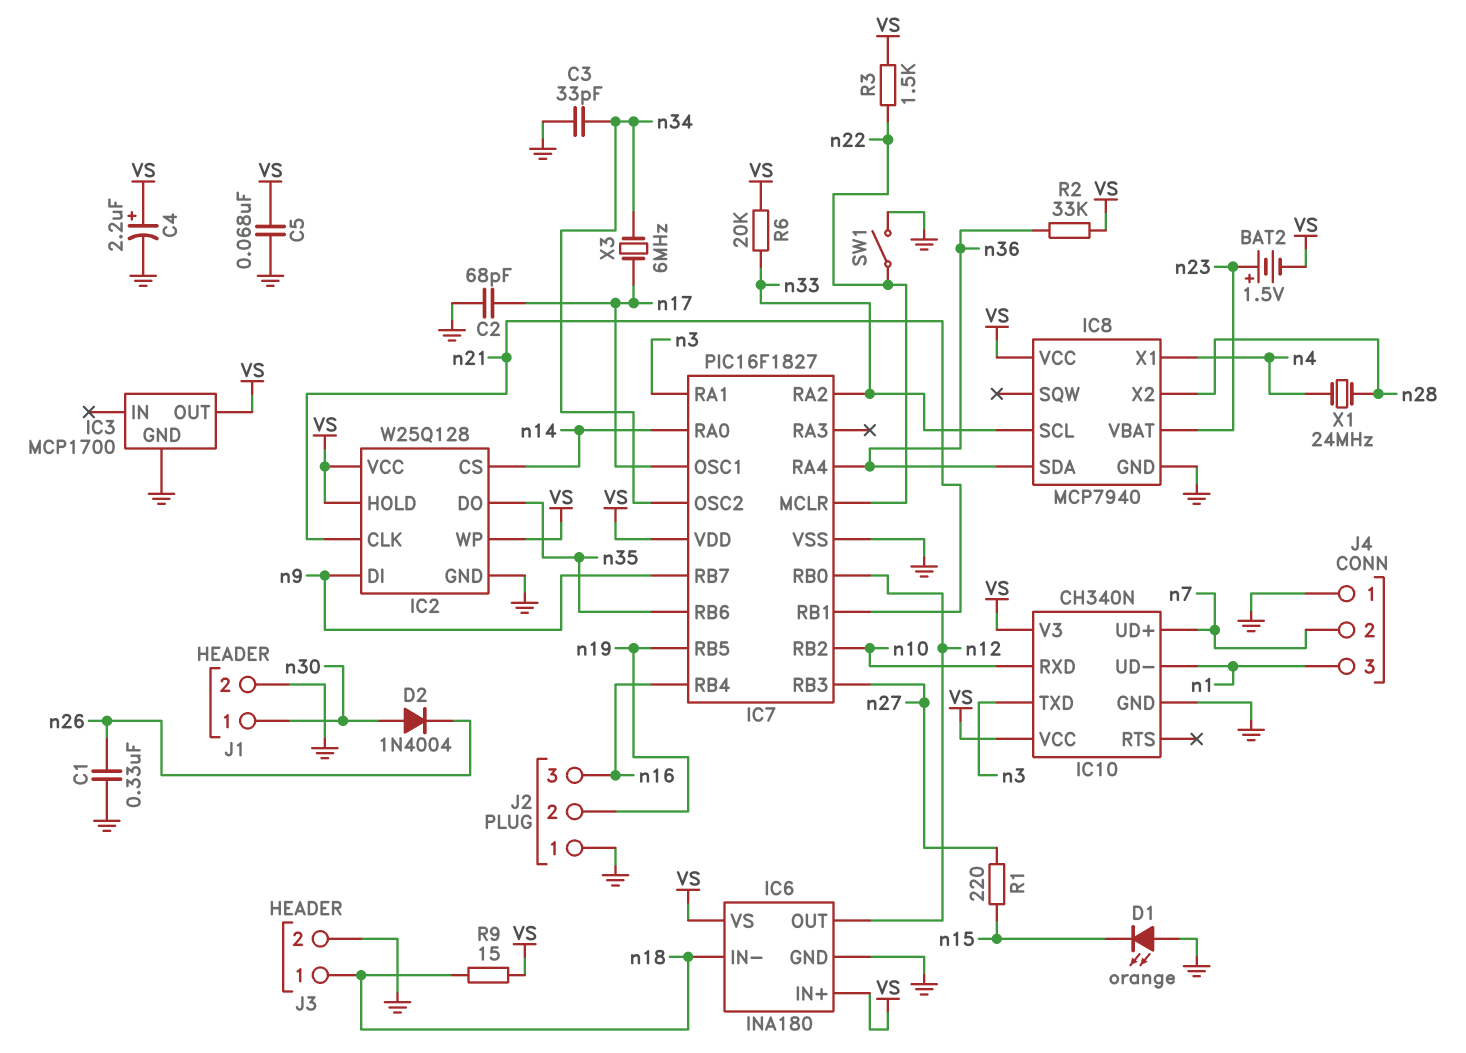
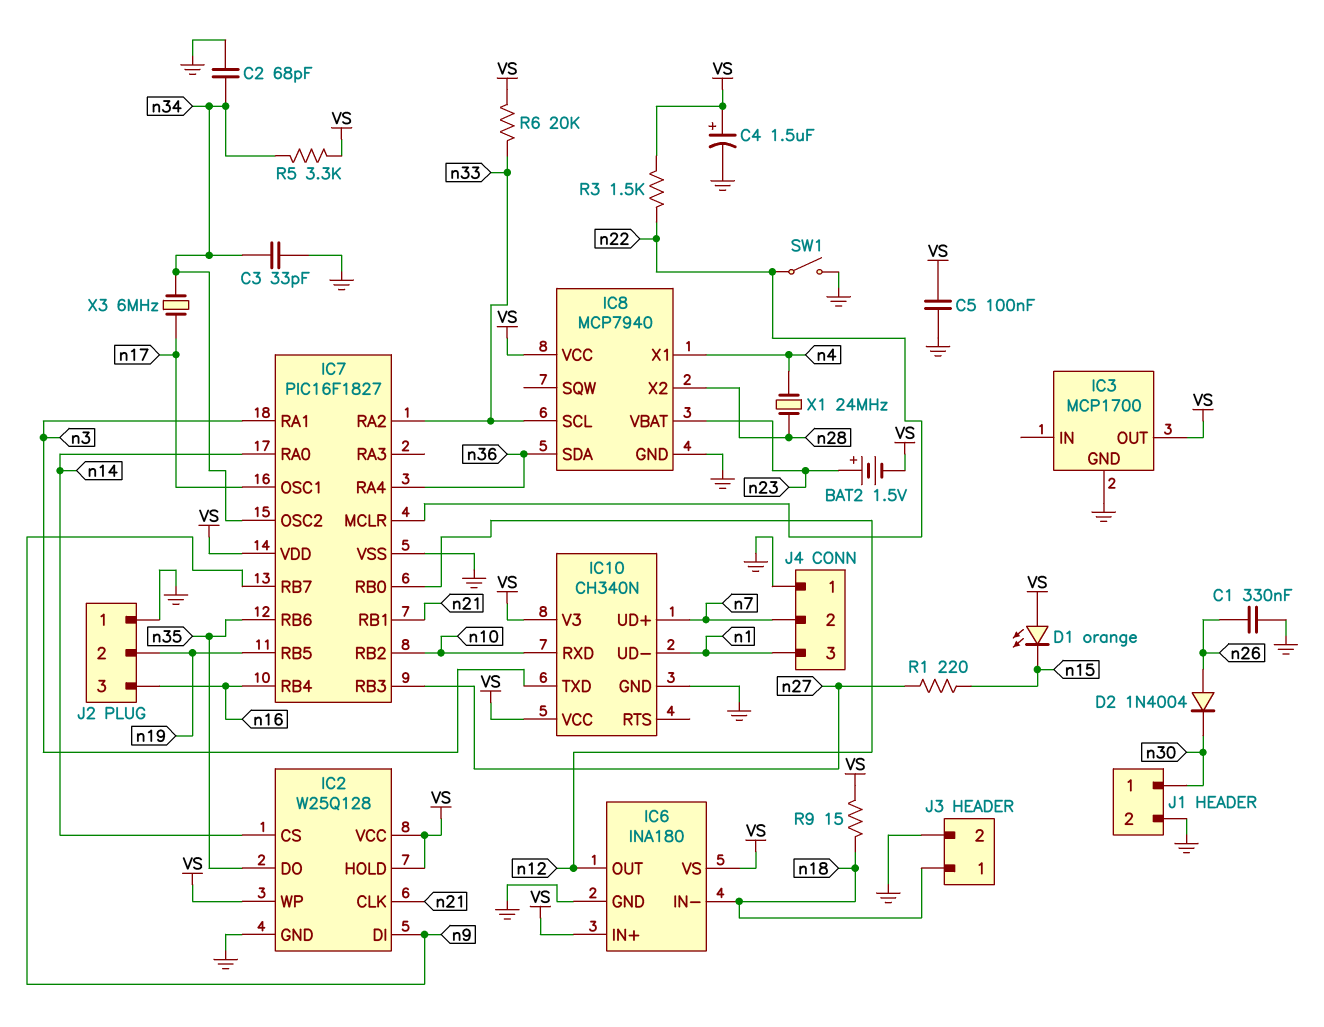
C2: 68pF (GND, n17) -> 68pF (GND, n34)
C4: 2.2uF (plus VS, minus GND) -> 1.5uF (plus VS, minus GND)
C5: 68nF (GND, VS) -> 100nF (GND, VS)
D1: LED orange (A GND, K n15) -> LED orange (A VS, K n15)
D2: diode 1N4004 (A n30, K n26) -> diode 1N4004 (A n26, K n30)
R2: 33k (VS, n36) -> none
R5: none -> 3.3k (VS, n34)

